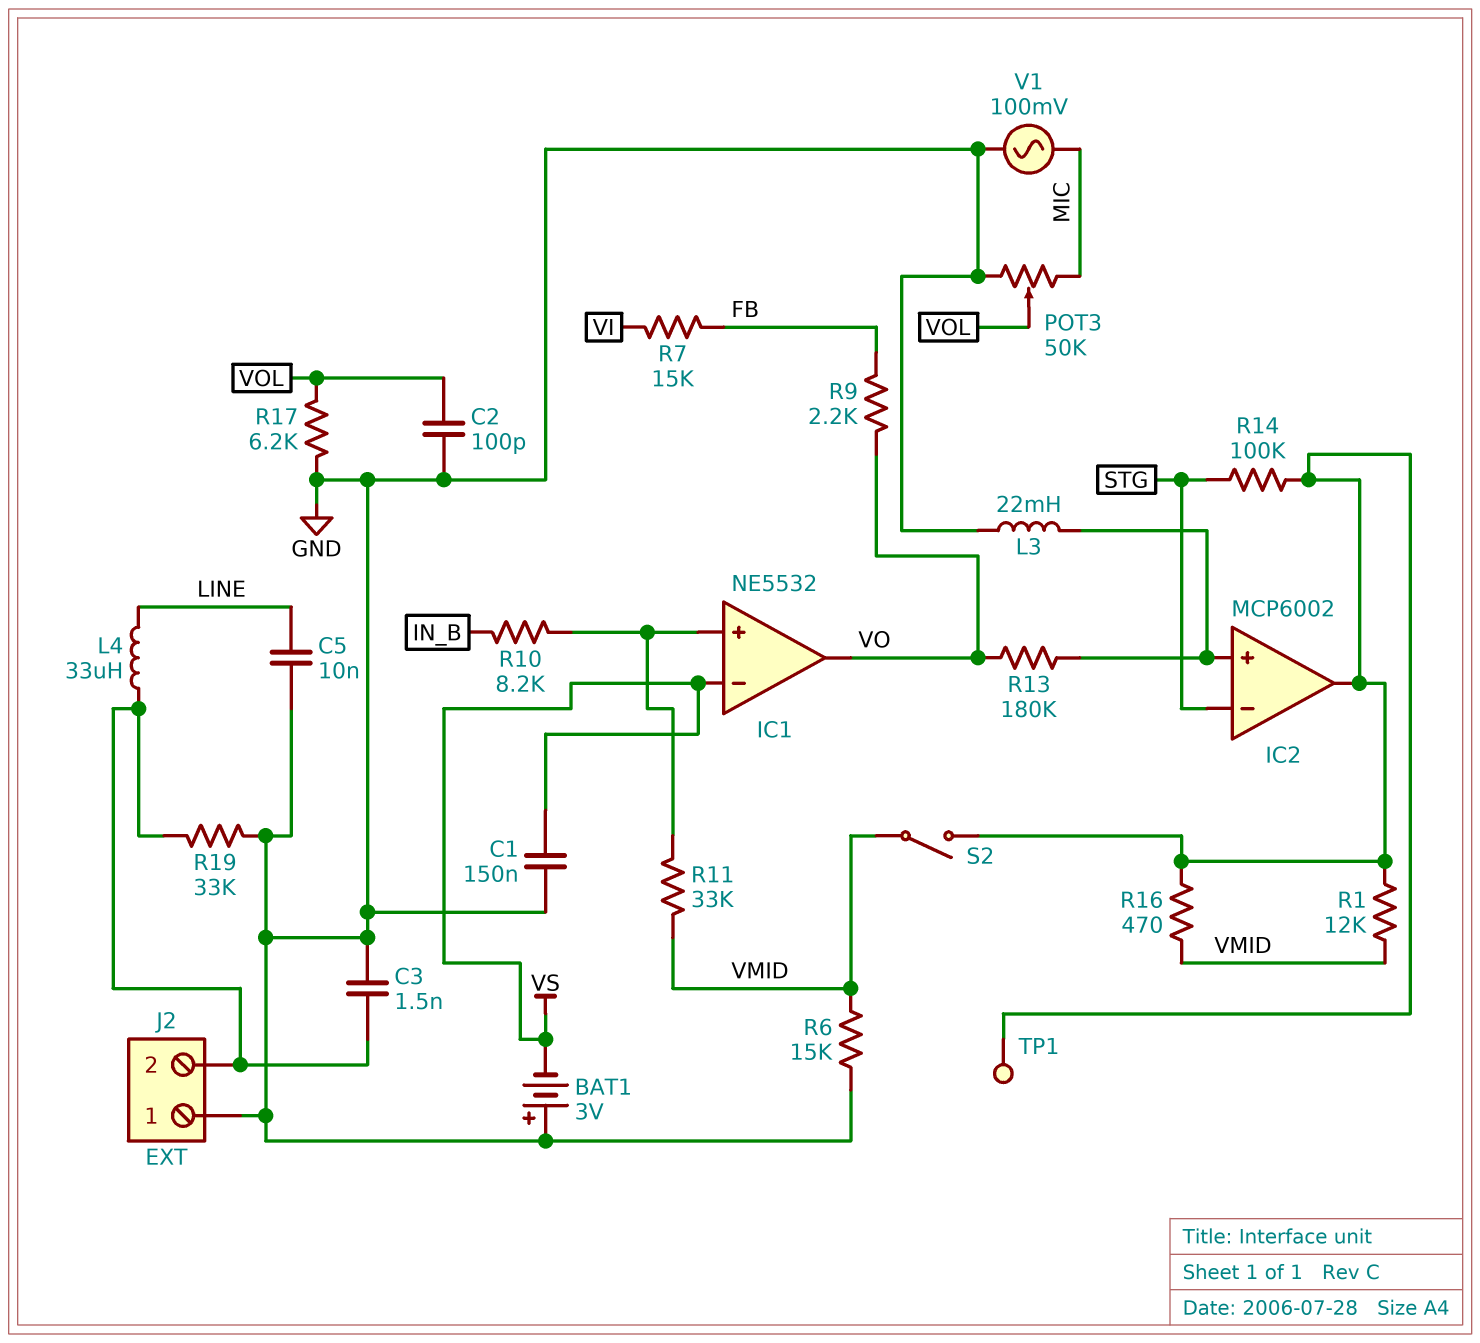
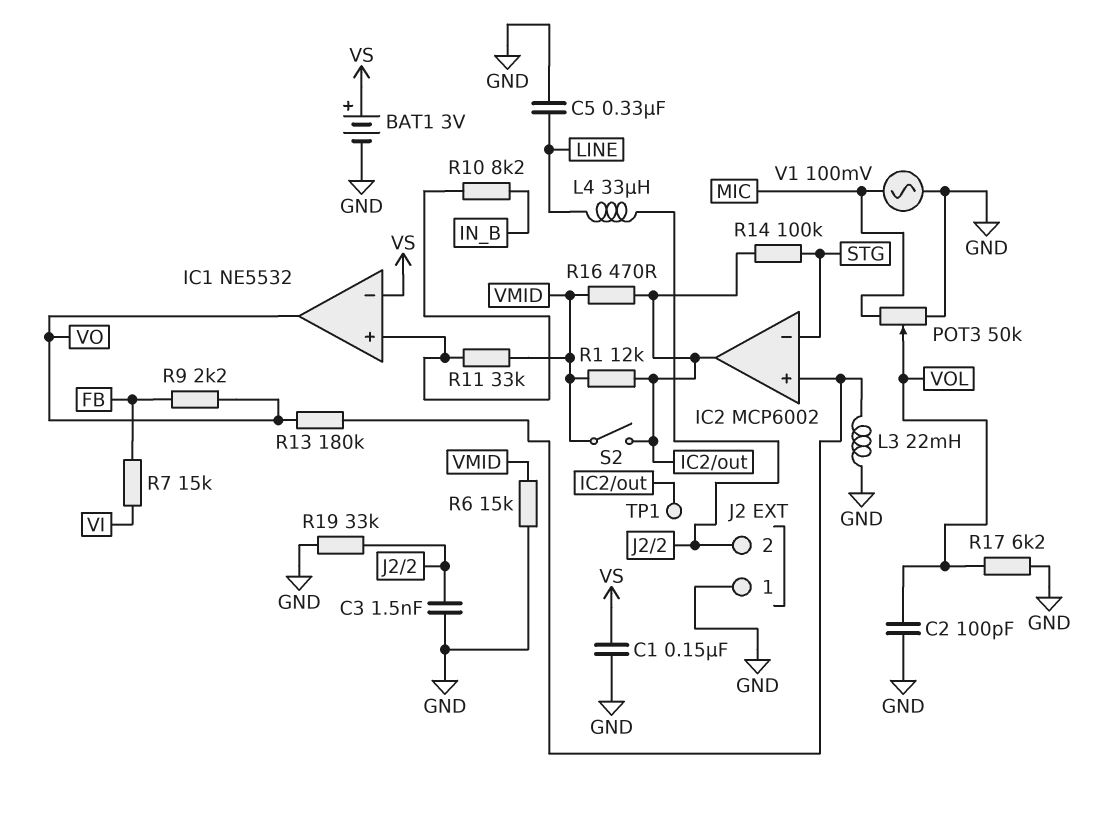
BAT1: 3V (plus GND, minus VS) -> 3V (plus VS, minus GND)
C5: 10nF (GND, LINE) -> 330nF (GND, LINE)

